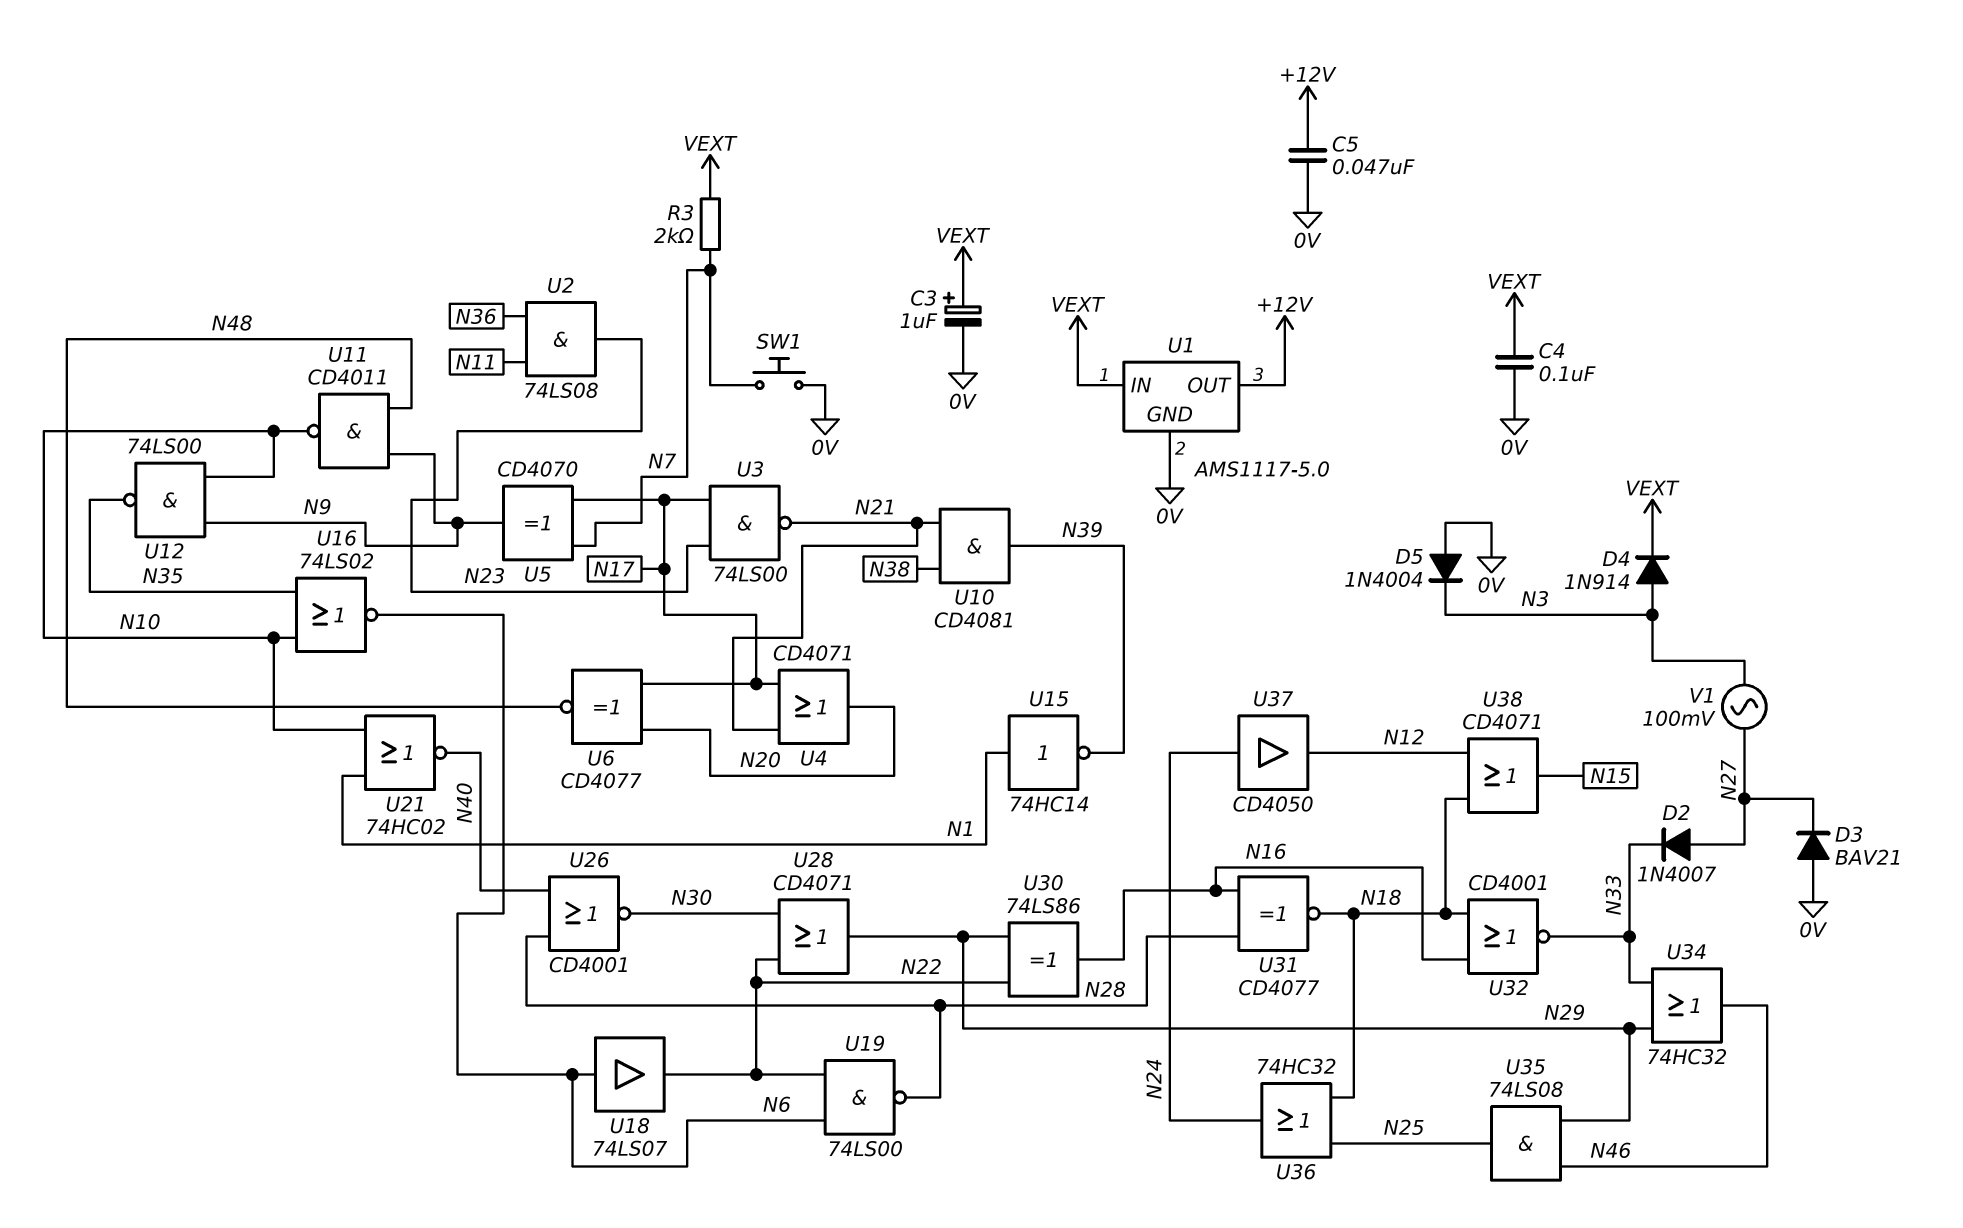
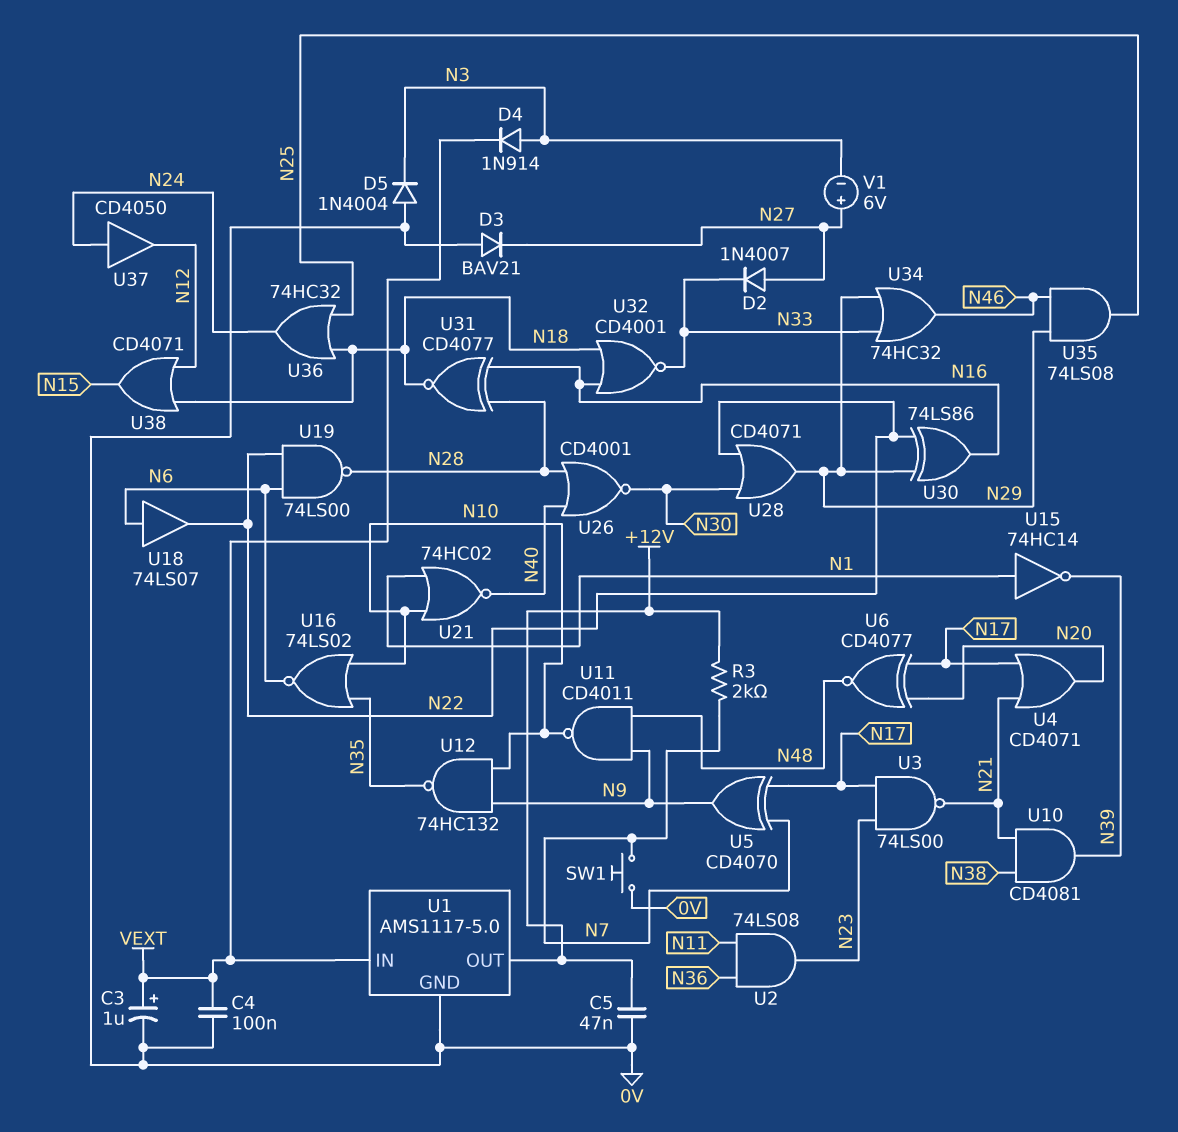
R3: 2k (N7, VEXT) -> 2k (+12V, N7)
U12: NAND 74LS00 (in N9, in N10, out N35) -> NAND 74HC132 (in N9, in N10, out N35)
V1: AC 100mV (N3, N27) -> 6V (plus N27, minus N3)

